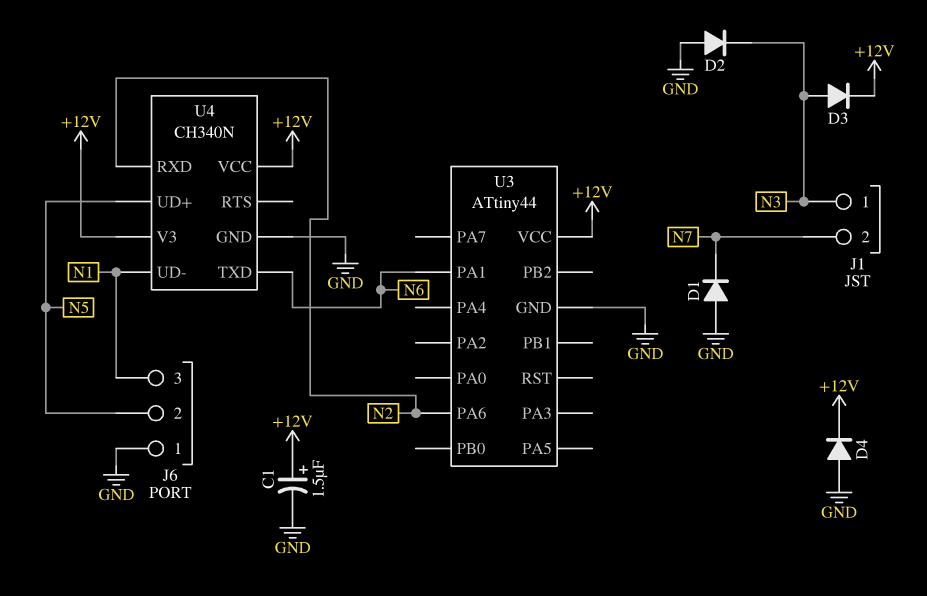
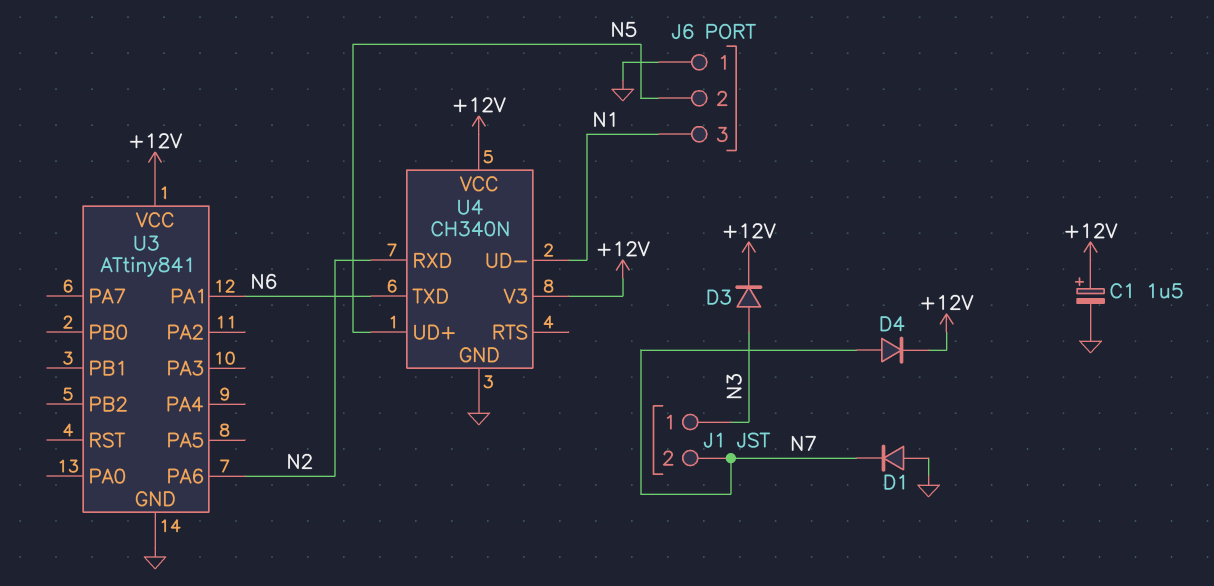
D2: diode (A GND, K N3) -> none
D4: diode (A GND, K +12V) -> diode (A N7, K +12V)
U3: ATtiny44 -> ATtiny841

